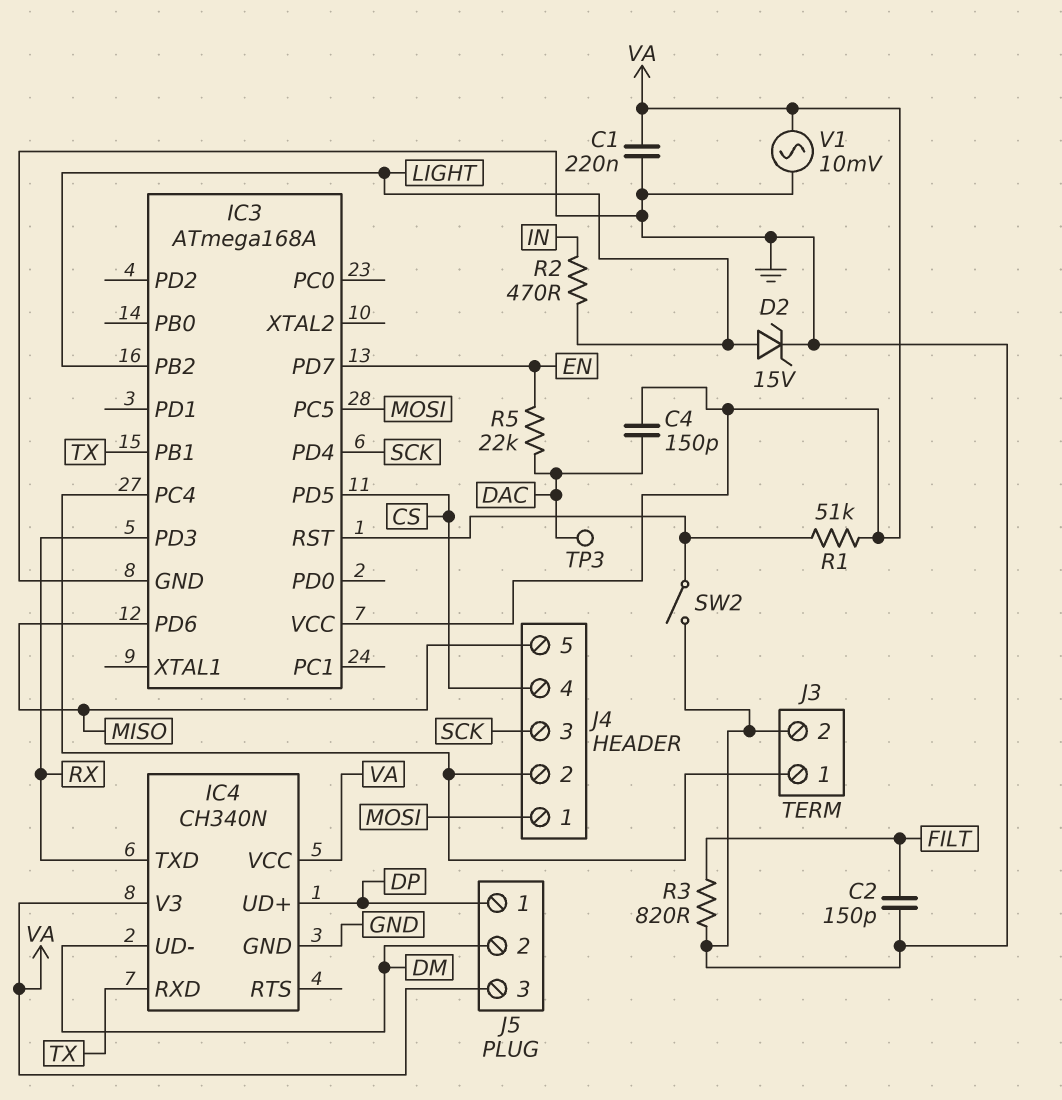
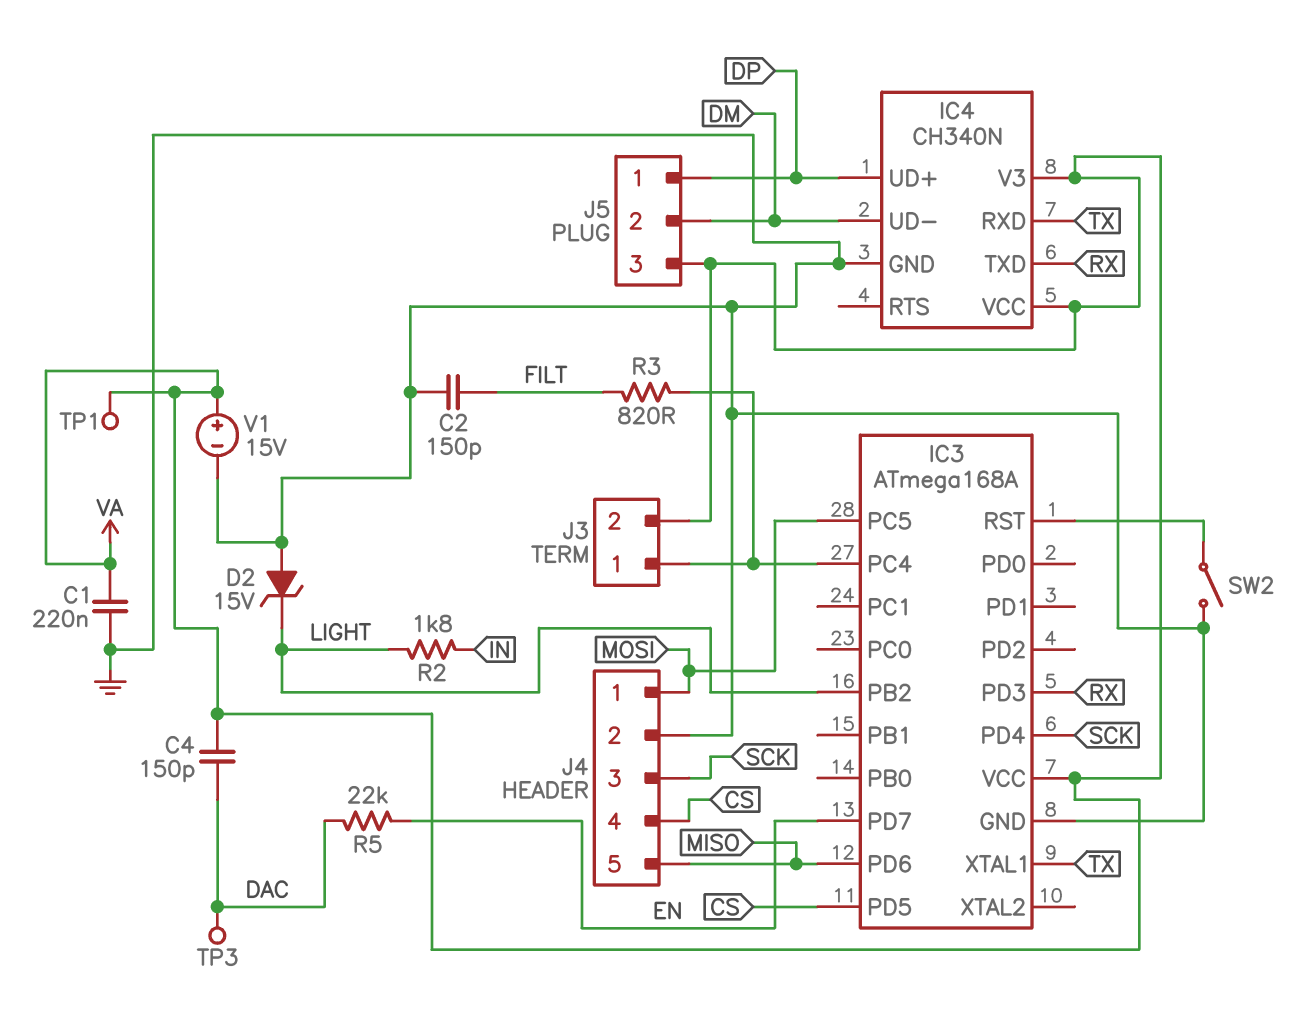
D2: zener 15V (A LIGHT, K GND) -> zener 15V (A GND, K LIGHT)
IC3 pin PB1: TX -> none
IC3 pin XTAL1: none -> TX
J3 pin 2: GND -> VA
J4 pin 2: IC3/PC4 -> GND
R1: 51k (IC3/RST, VA) -> none
R2: 470 (IN, LIGHT) -> 1.8k (IN, LIGHT)
R3: 820 (FILT, GND) -> 820 (FILT, IC3/PC4)
TP1: none -> test point (VA)
V1: AC 10mV (GND, VA) -> 15V (plus VA, minus GND)

